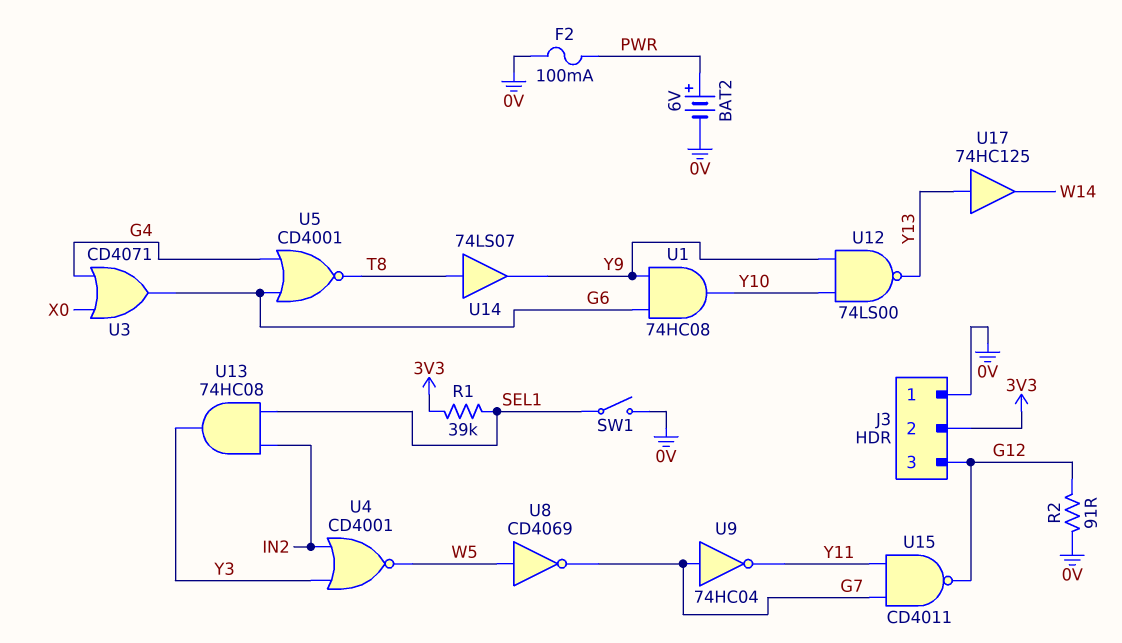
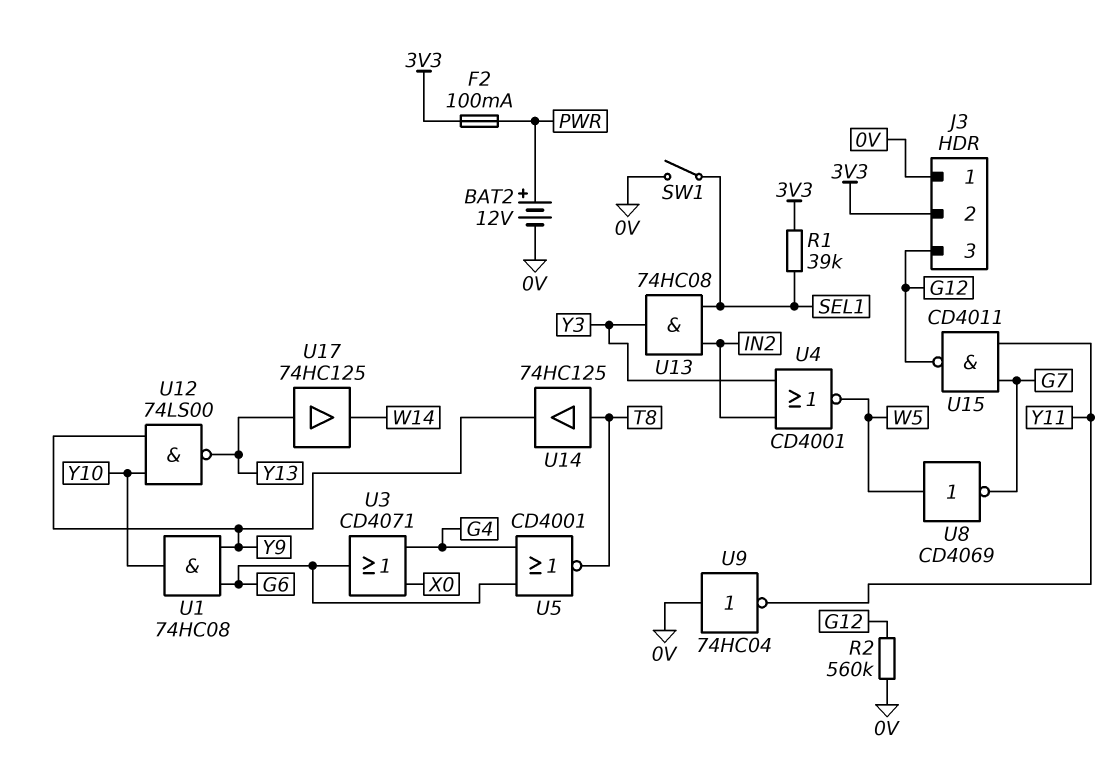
BAT2: 6V (plus PWR, minus 0V) -> 12V (plus PWR, minus 0V)
F2: 100mA (0V, PWR) -> 100mA (3V3, PWR)
R2: 91 (0V, G12) -> 560k (0V, G12)
U9: NOT 74HC04 (in G7, out Y11) -> NOT 74HC04 (in 0V, out Y11)
U14: buffer 74LS07 (in T8, out Y9) -> buffer 74HC125 (in T8, out Y9)

